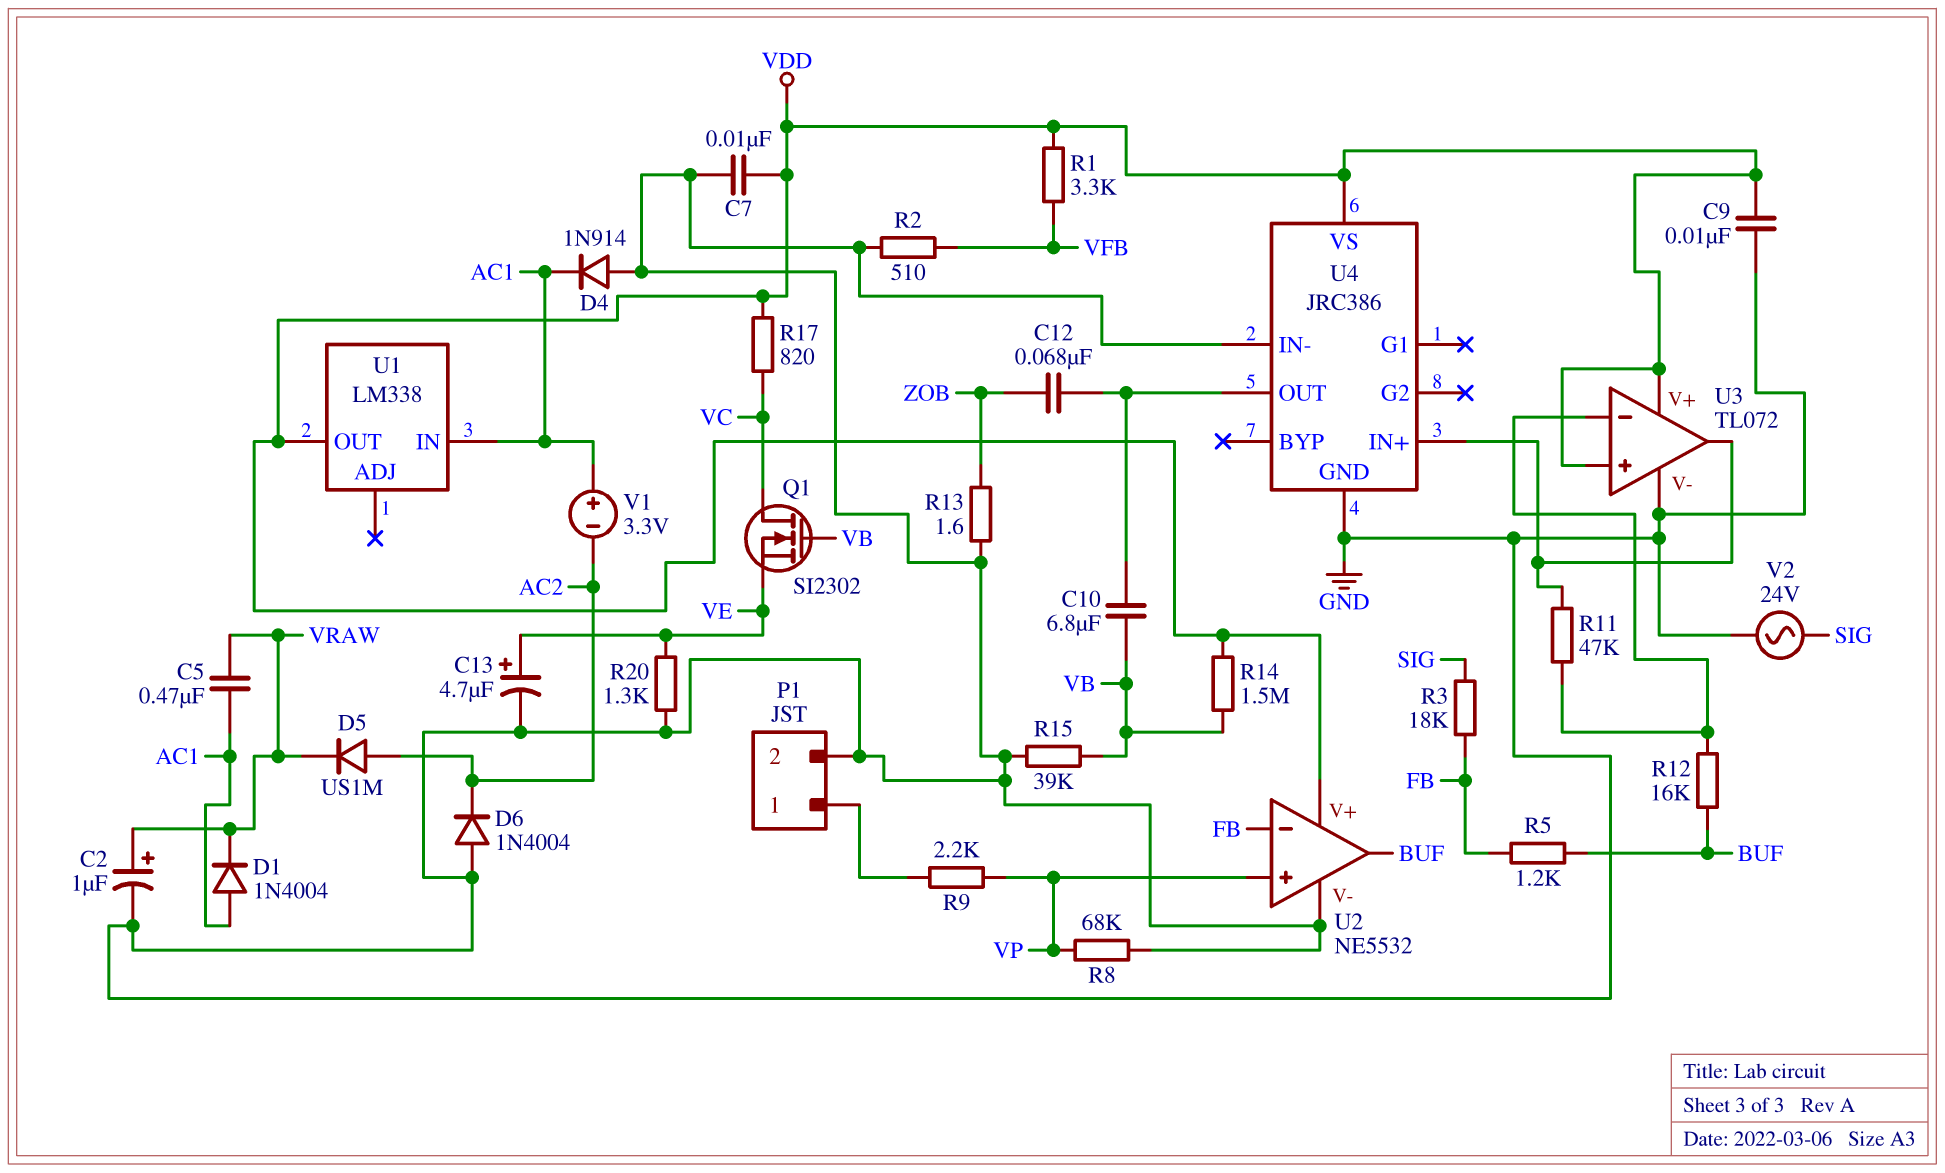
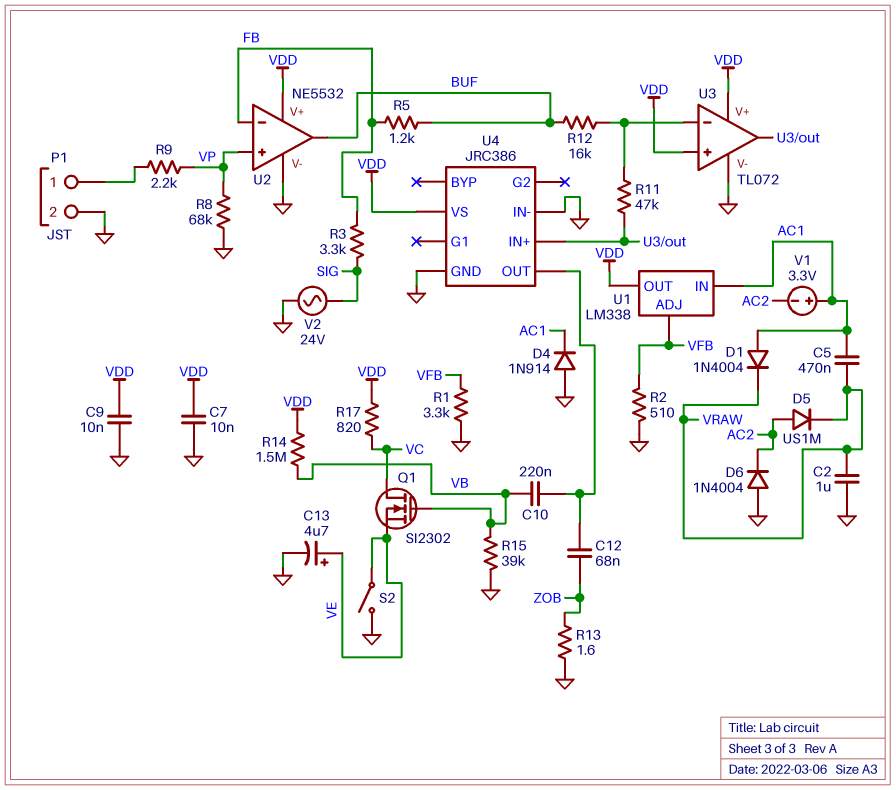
C2: 1uF (plus VRAW, minus GND) -> 1uF (GND, VRAW)
C10: 6.8uF (U4/OUT, VB) -> 220nF (U4/OUT, VB)
R1: 3.3k (VDD, VFB) -> 3.3k (GND, VFB)
R3: 18k (FB, SIG) -> 3.3k (FB, SIG)
R20: 1.3k (GND, VE) -> none
S2: none -> switch (GND, VE)
U1 pin ADJ: none -> VFB

